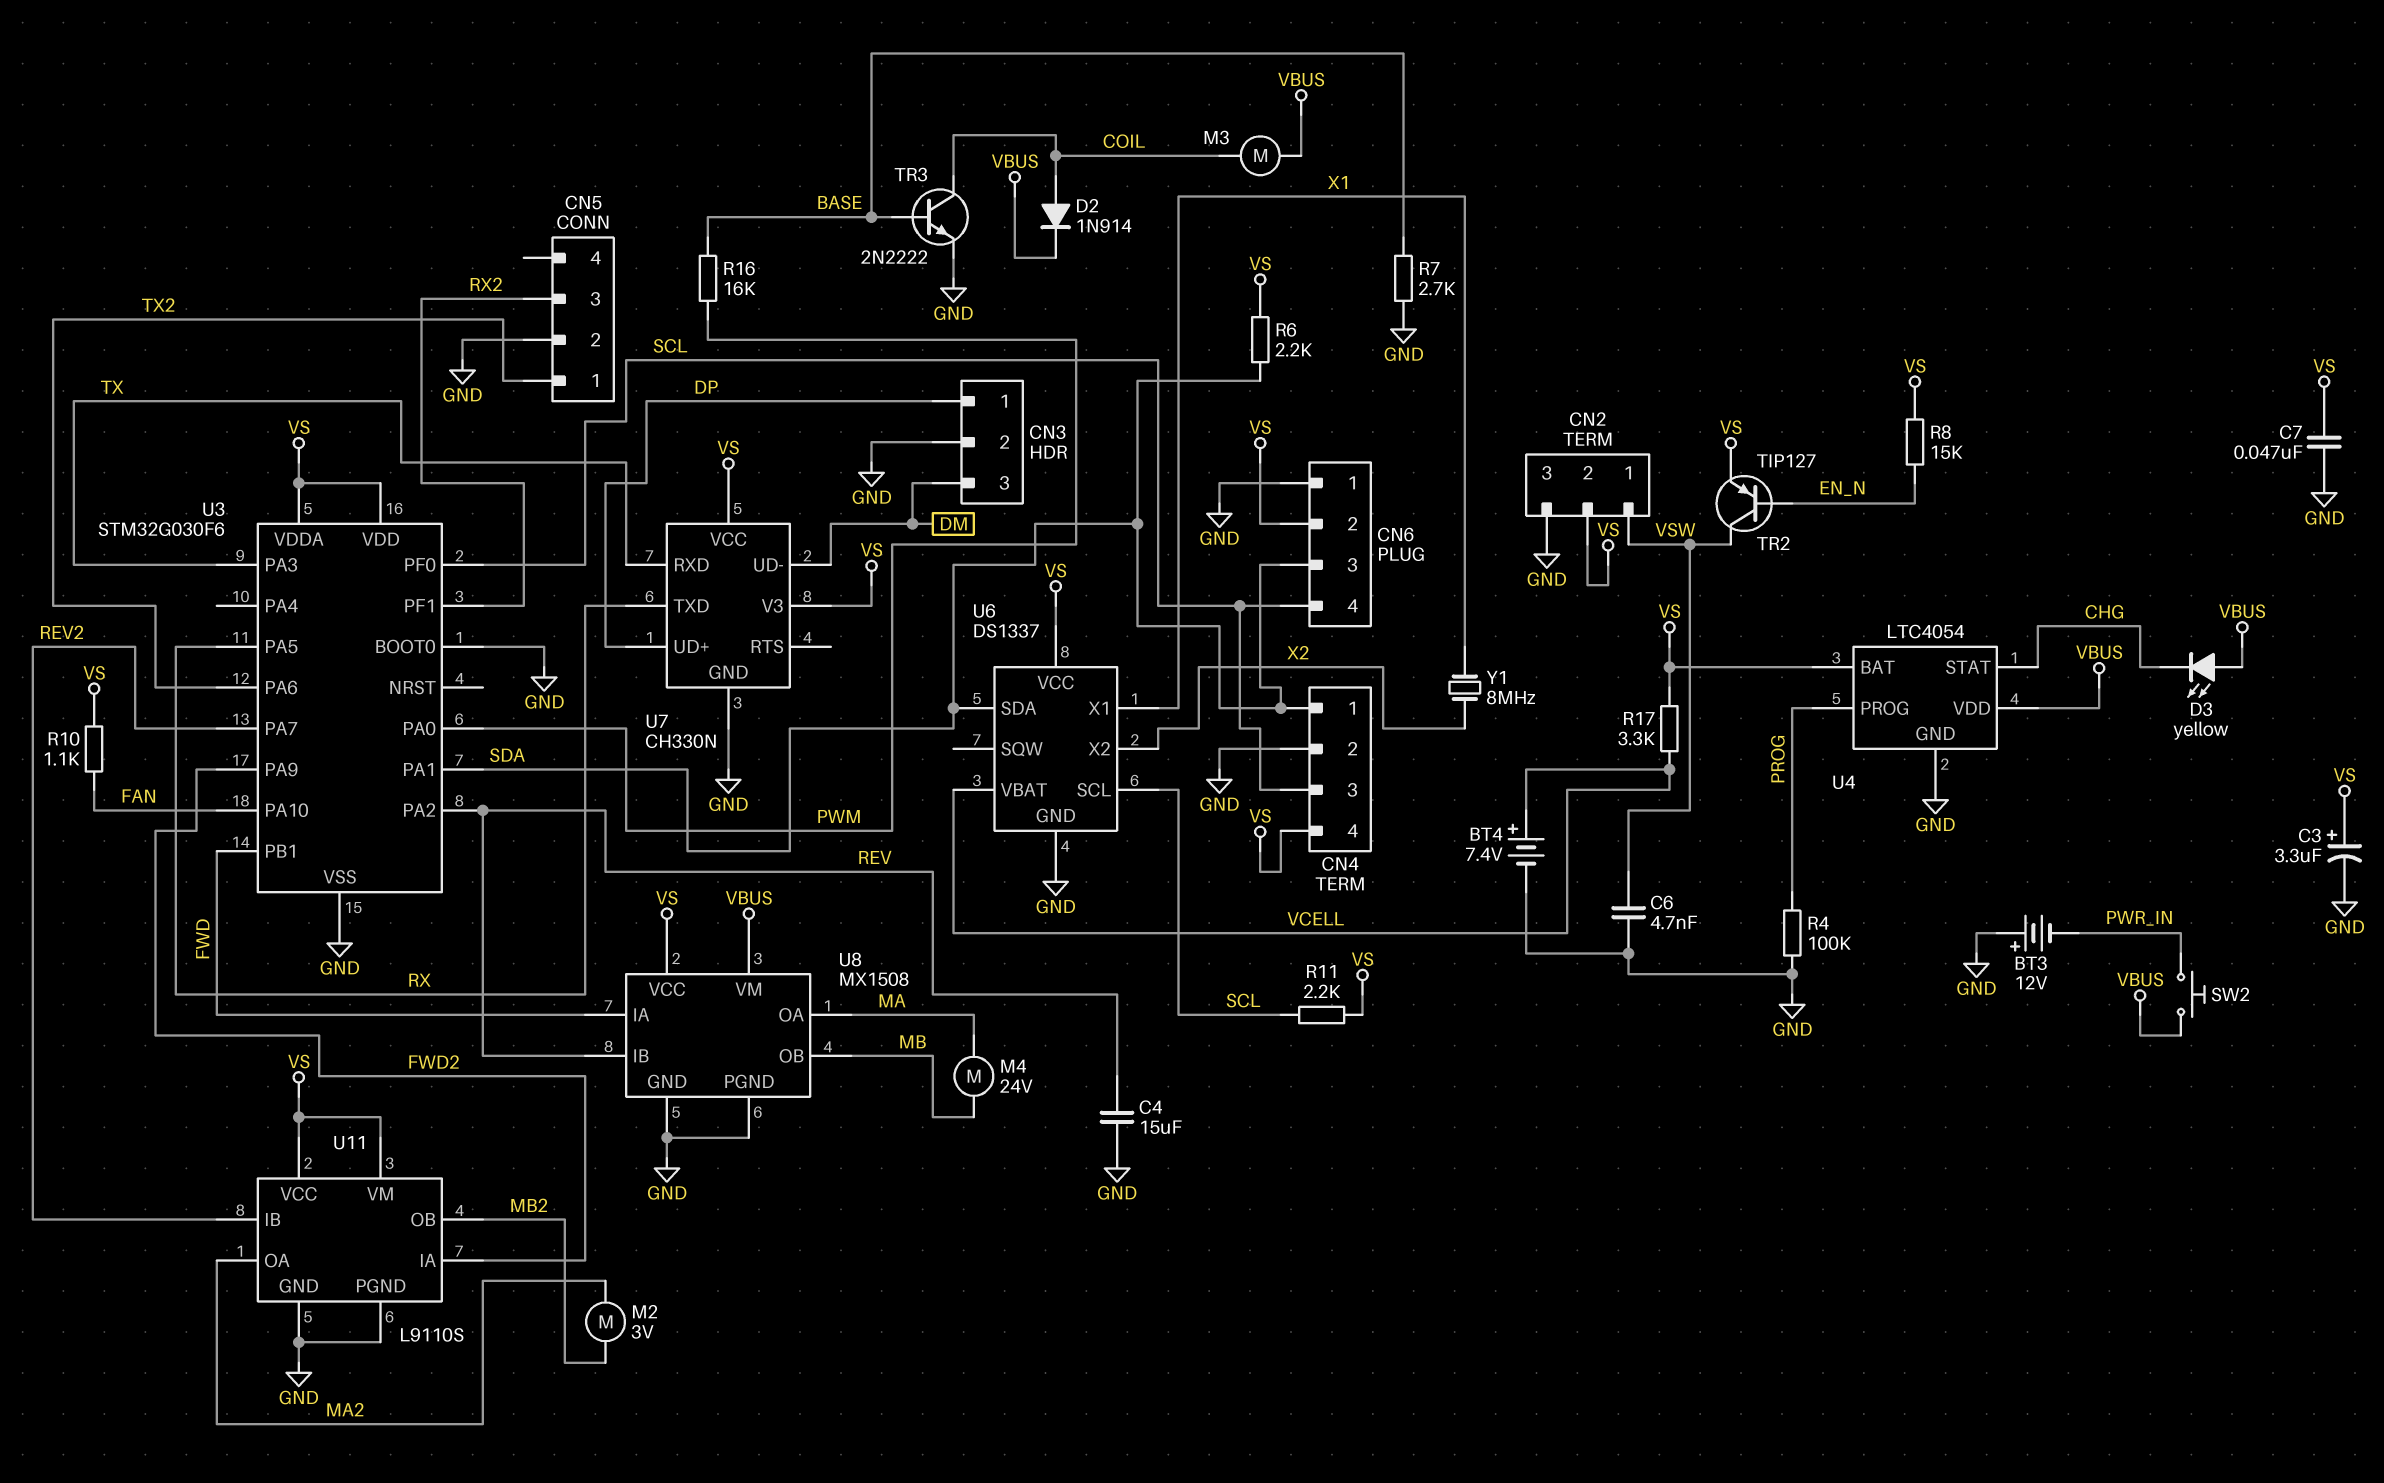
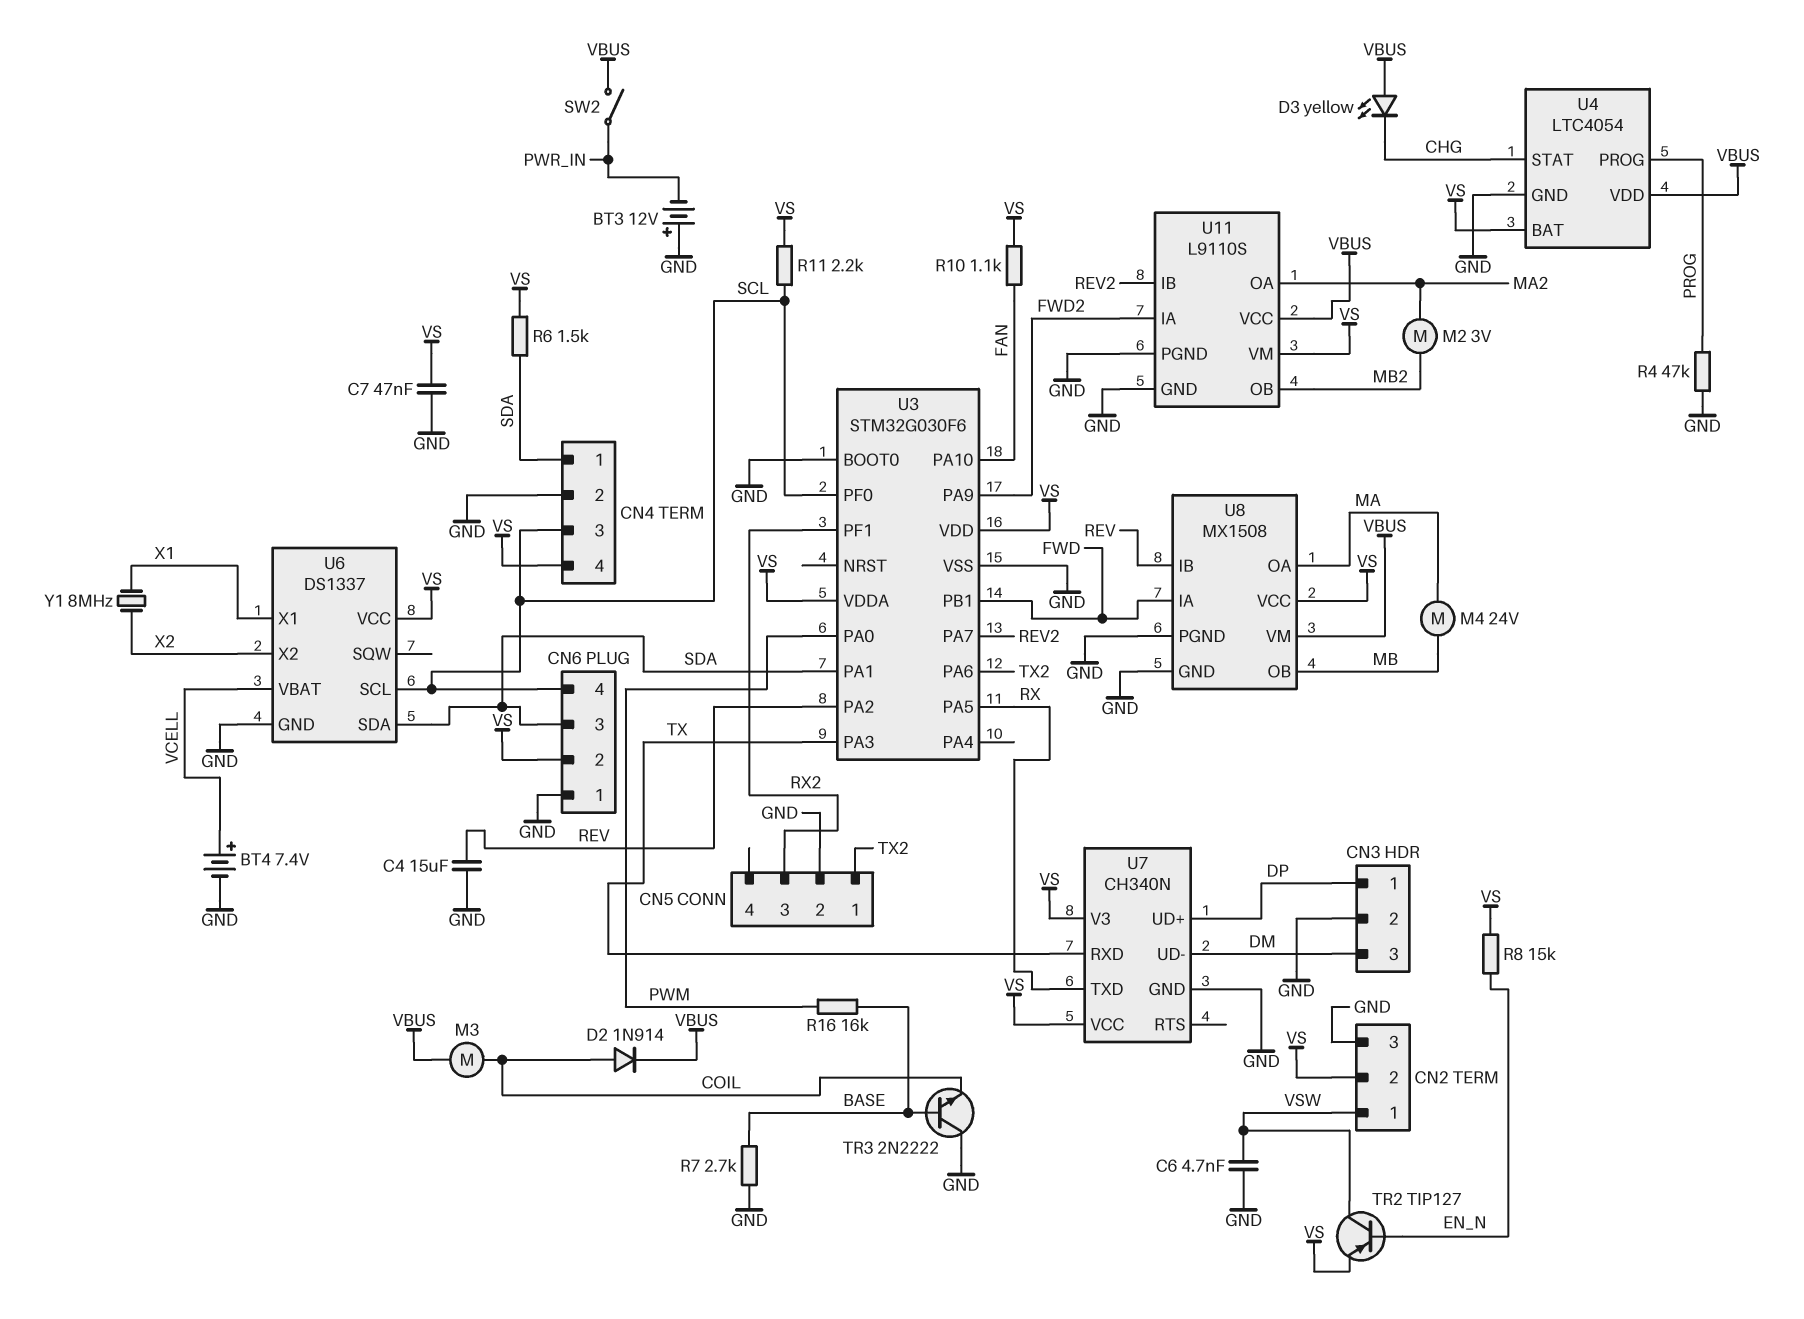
C3: 3.3uF (plus VS, minus GND) -> none
R4: 100k (GND, PROG) -> 47k (GND, PROG)
R6: 2.2k (SDA, VS) -> 1.5k (SDA, VS)
R17: 3.3k (VCELL, VS) -> none
SW2: button (PWR_IN, VBUS) -> switch (PWR_IN, VBUS)
TR3: NPN 2N2222 (B BASE, C COIL, E GND) -> NPN 2N2222 (B BASE, C GND, E COIL)
U7: CH330N -> CH340N
U11 pin VCC: VS -> VBUS

